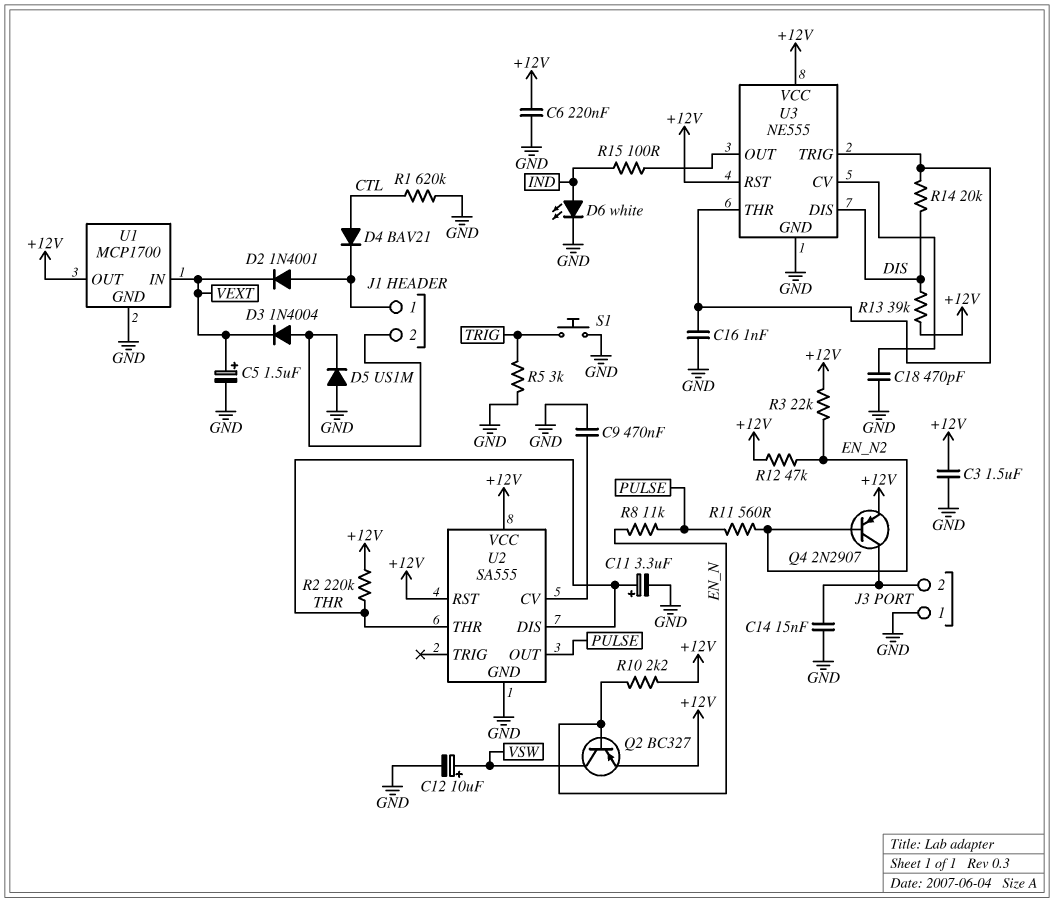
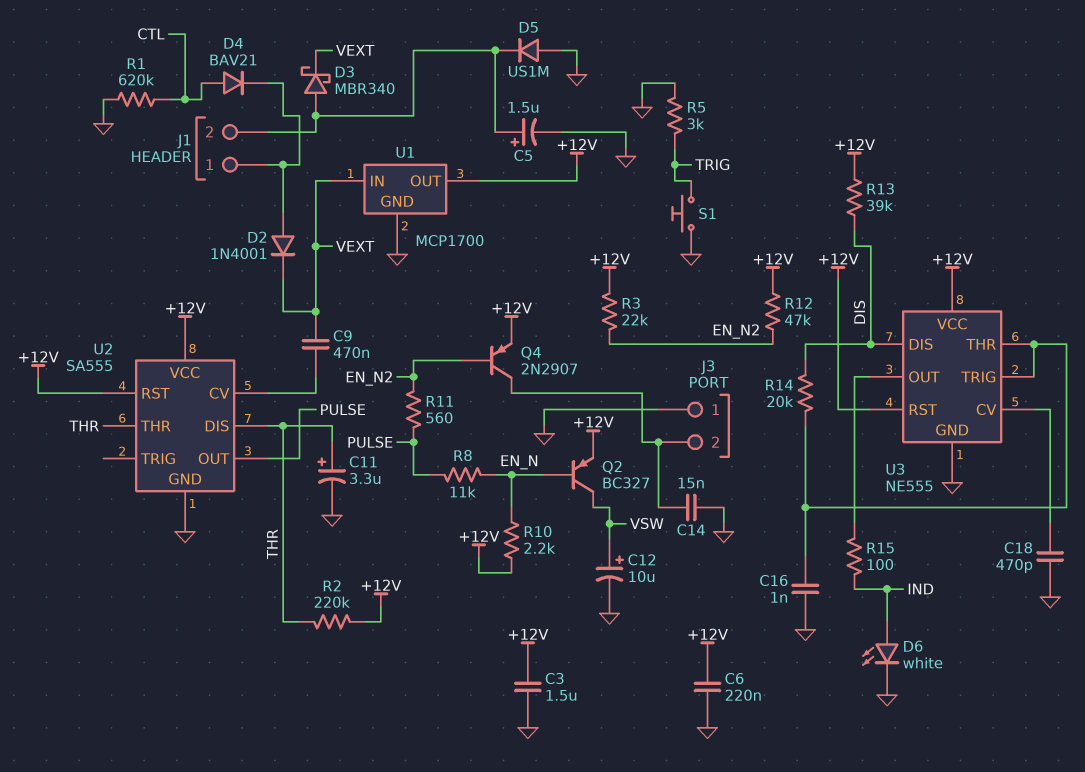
C5: 1.5uF (plus VEXT, minus GND) -> 1.5uF (plus J1/2, minus GND)
C9: 470nF (GND, U2/CV) -> 470nF (U2/CV, VEXT)
D3: diode 1N4004 (A J1/2, K VEXT) -> schottky MBR340 (A J1/2, K VEXT)

